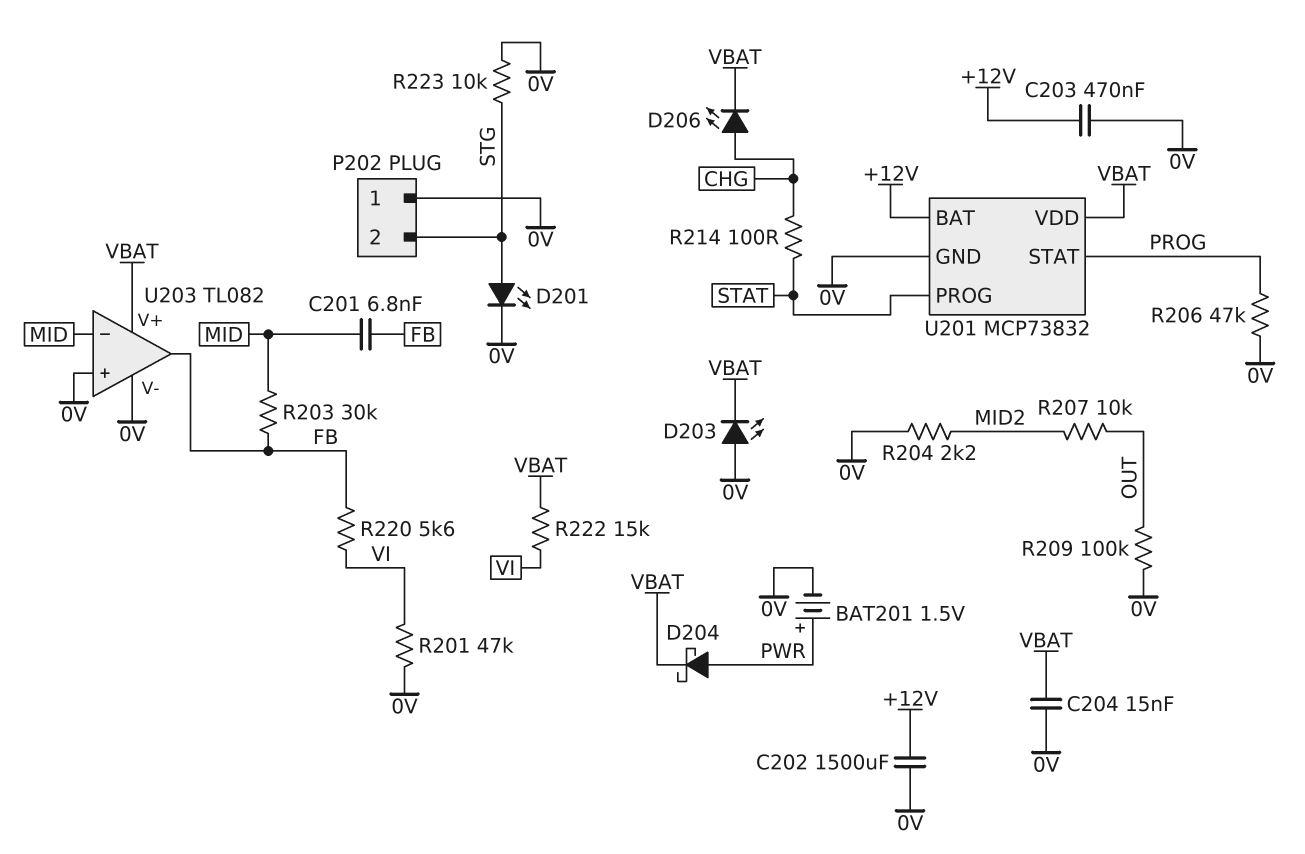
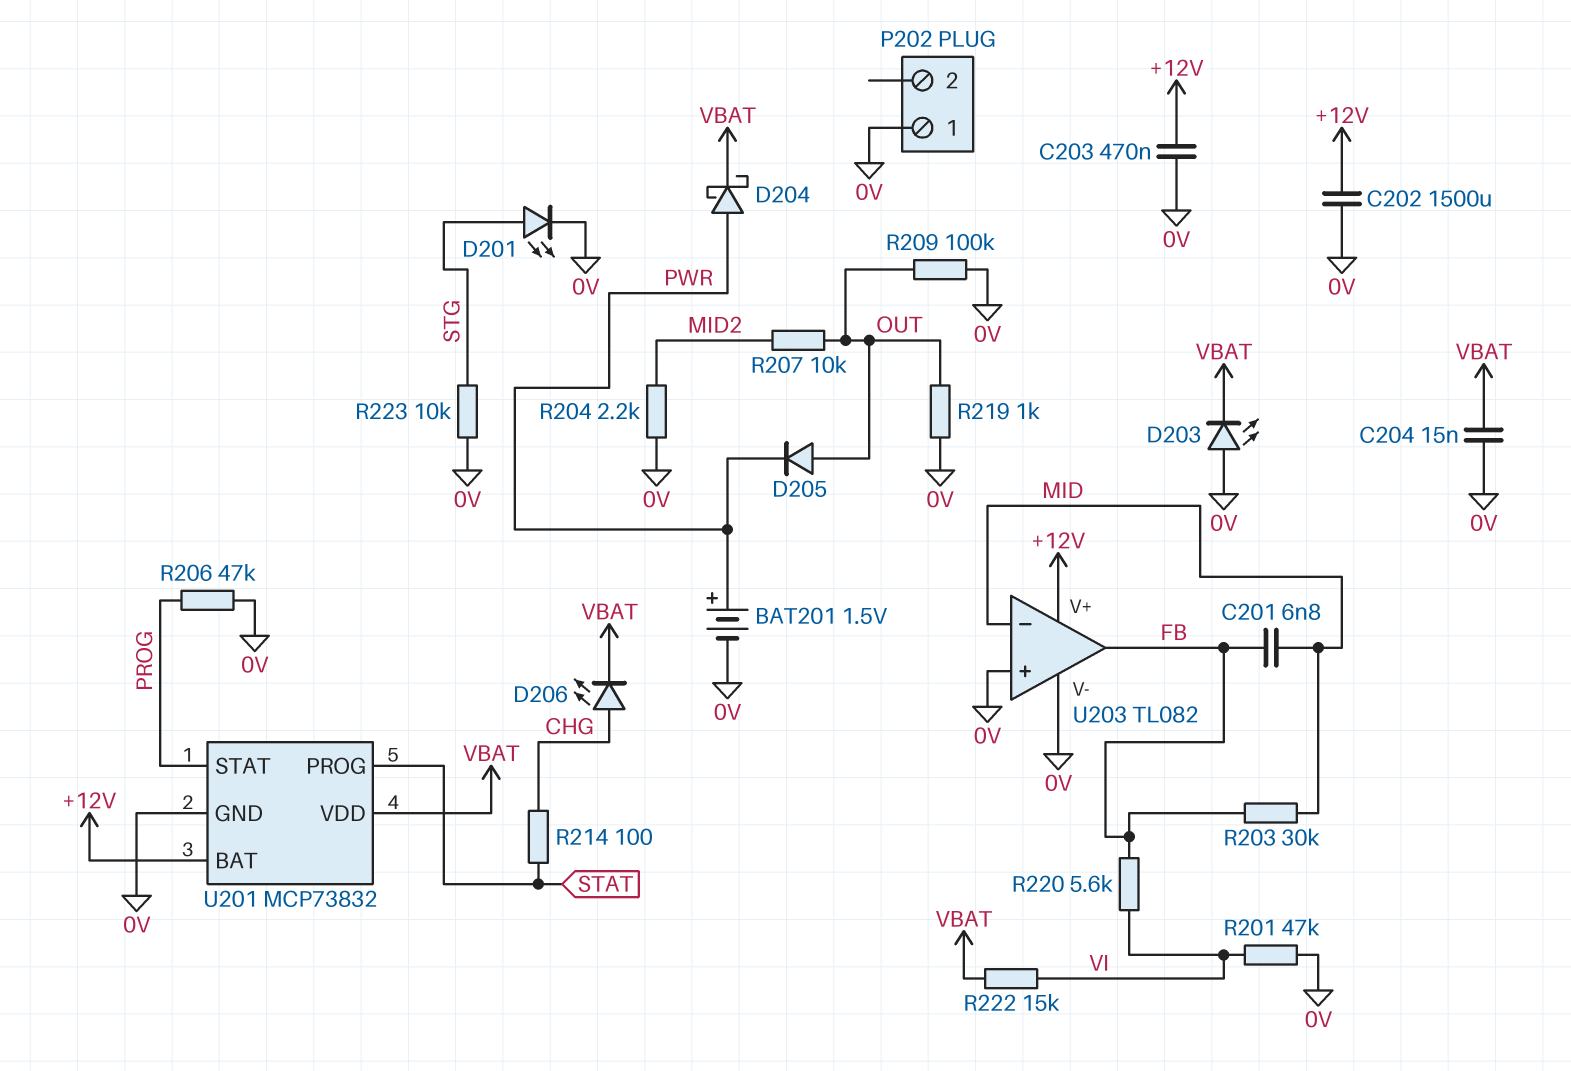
D205: none -> diode (A OUT, K PWR)
P202 pin 2: STG -> none
R219: none -> 1k (0V, OUT)
U203 pin V+: VBAT -> +12V

